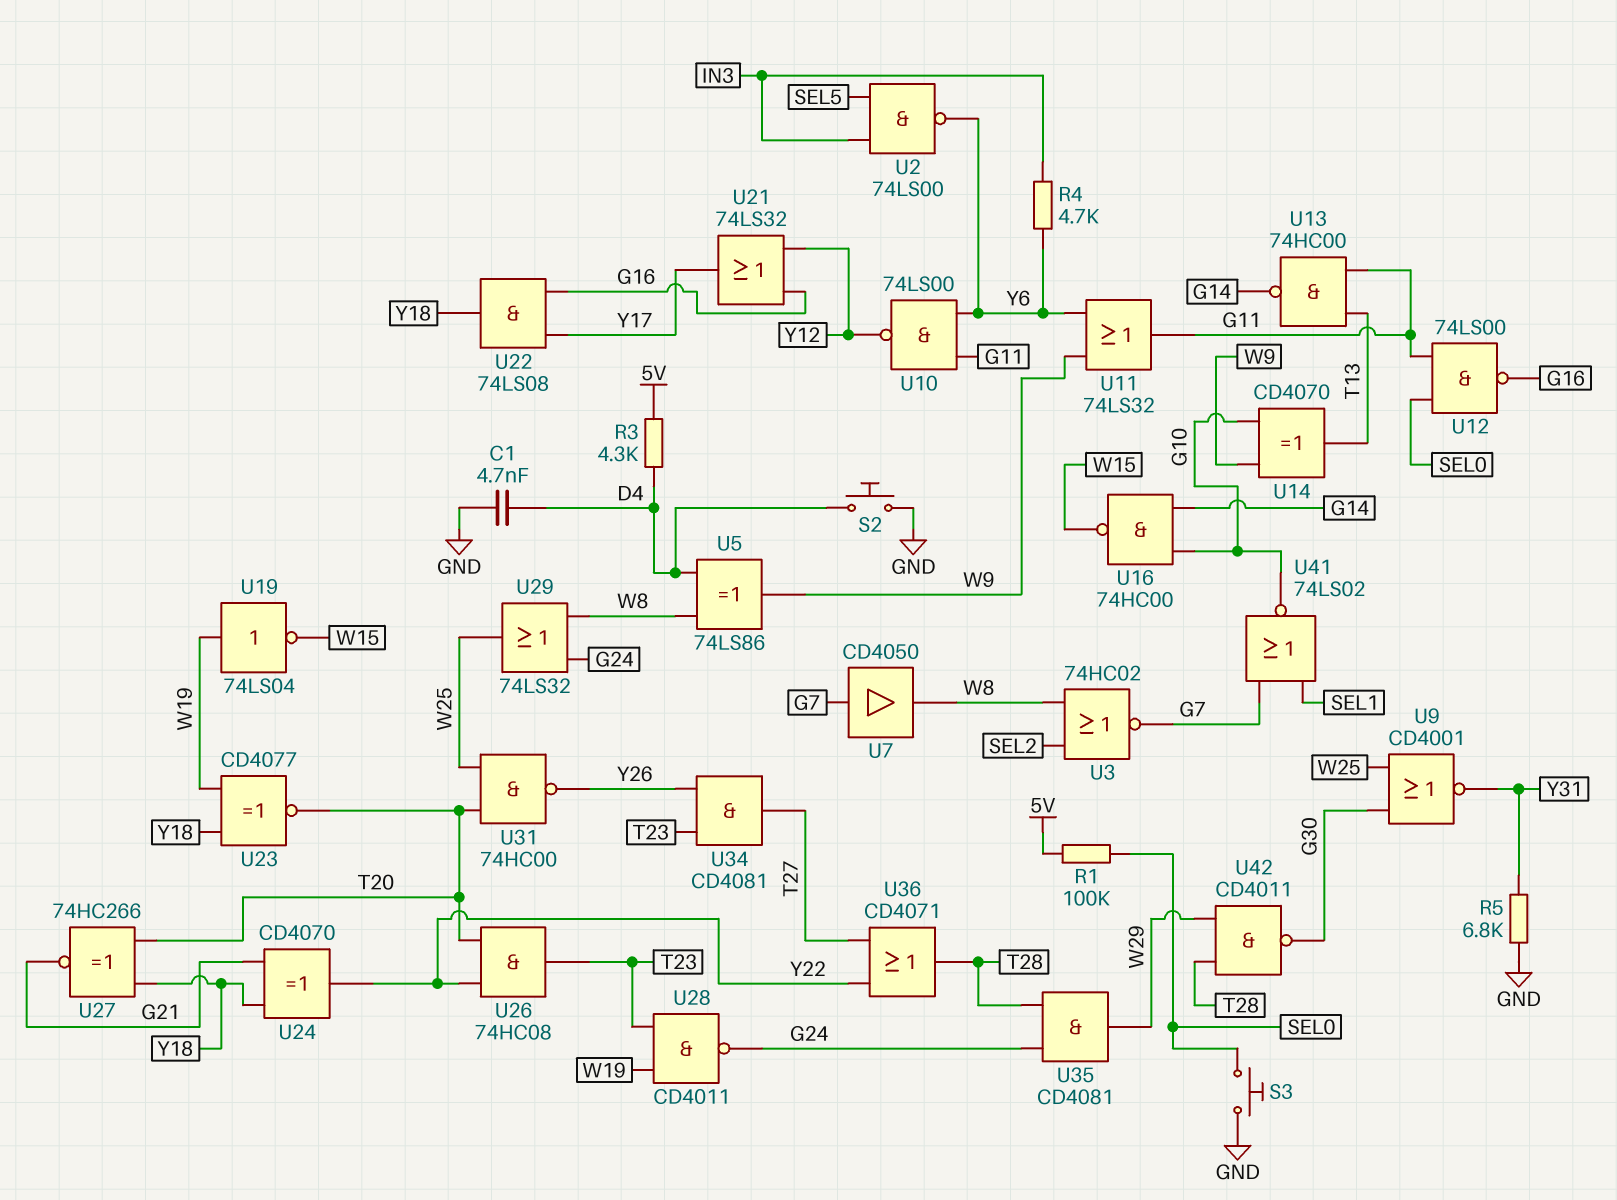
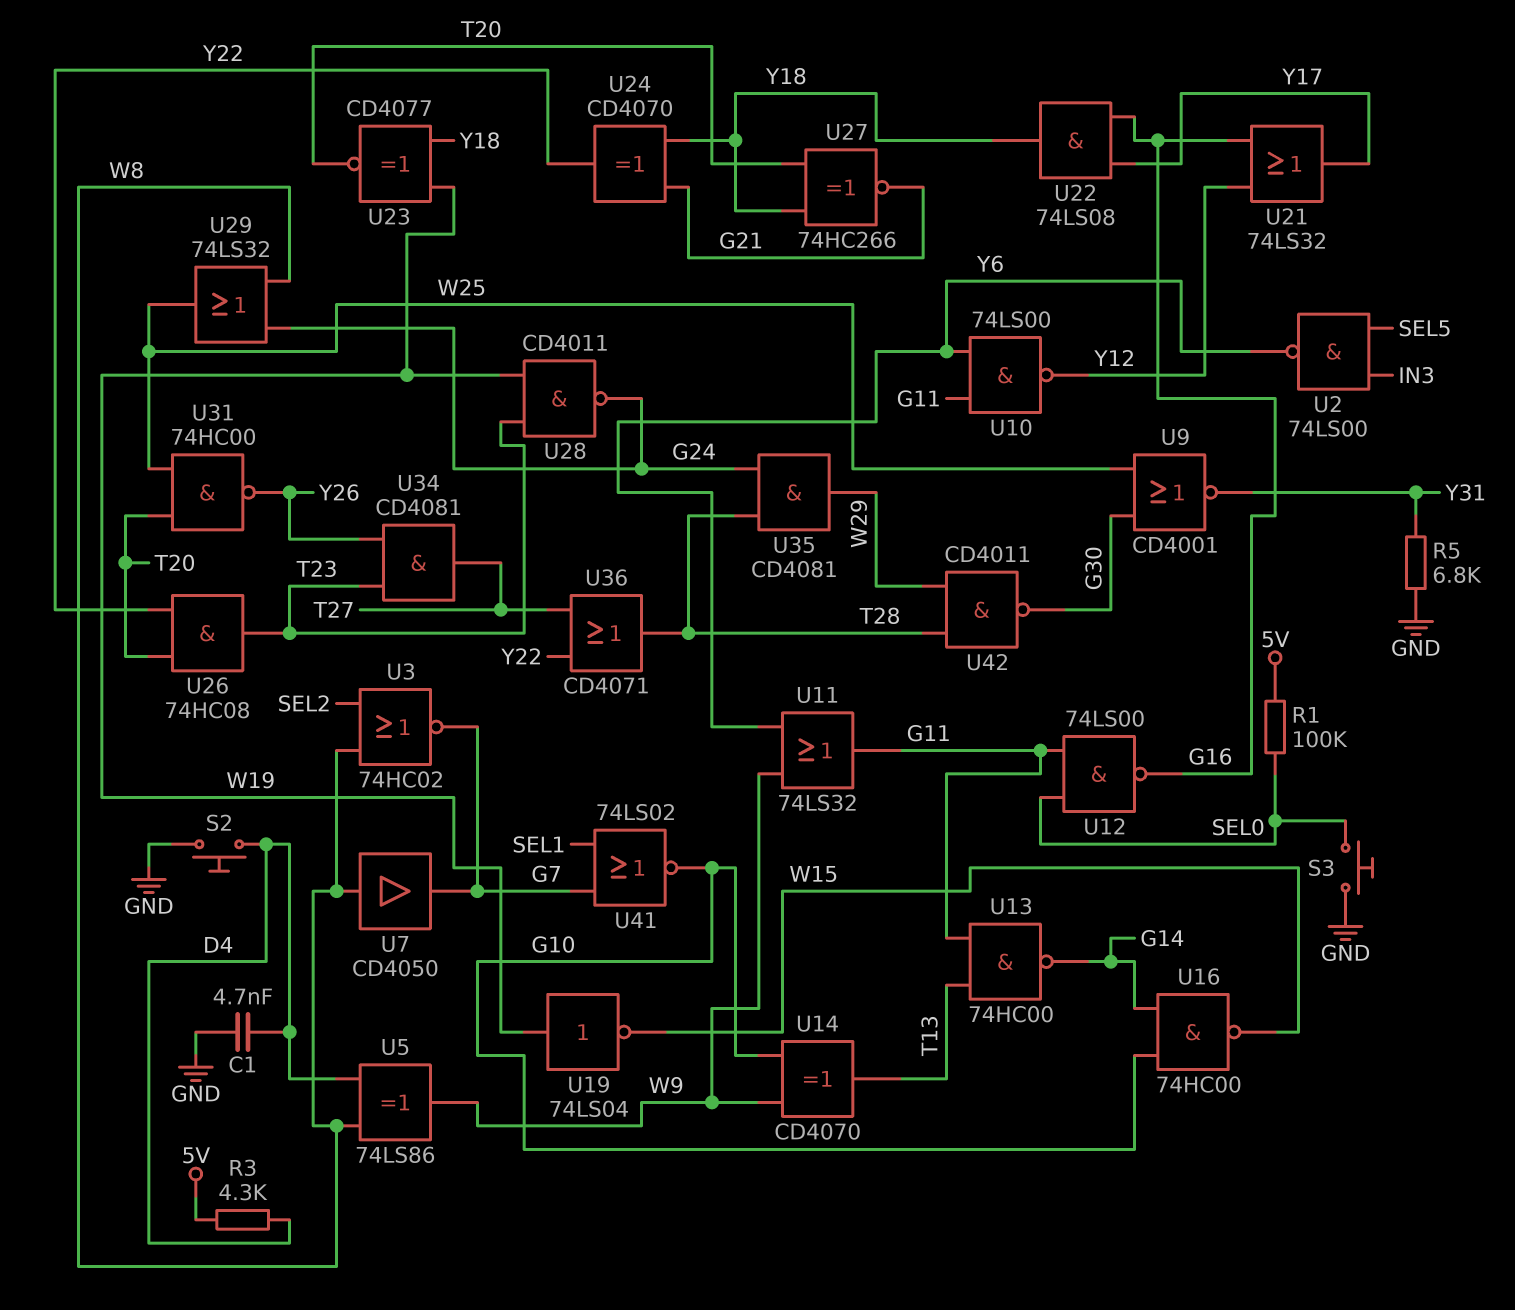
R4: 4.7k (IN3, Y6) -> none
U7: buffer CD4050 (in G7, out W8) -> buffer CD4050 (in W8, out G7)

